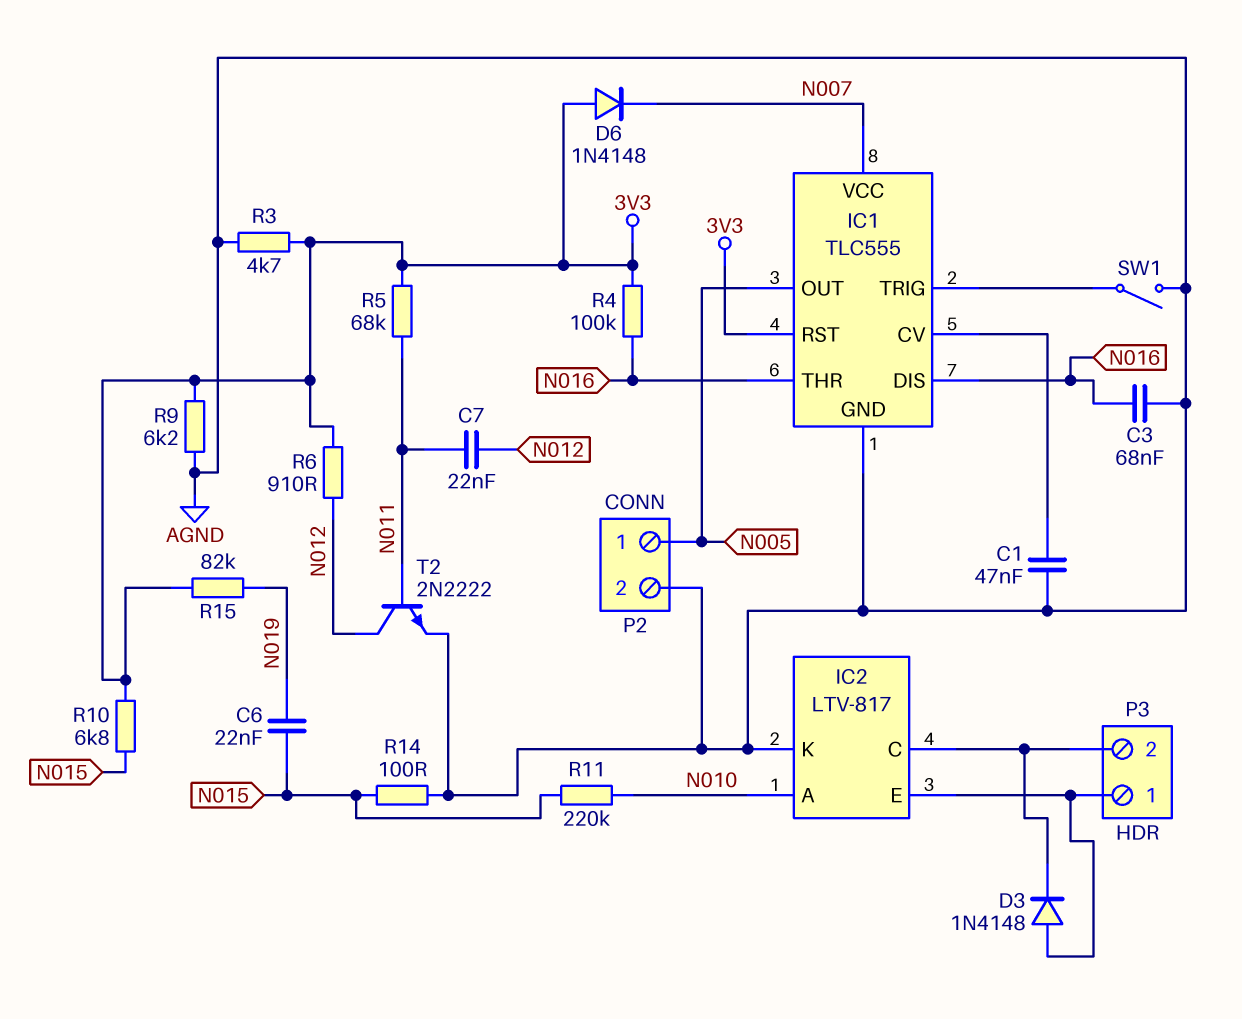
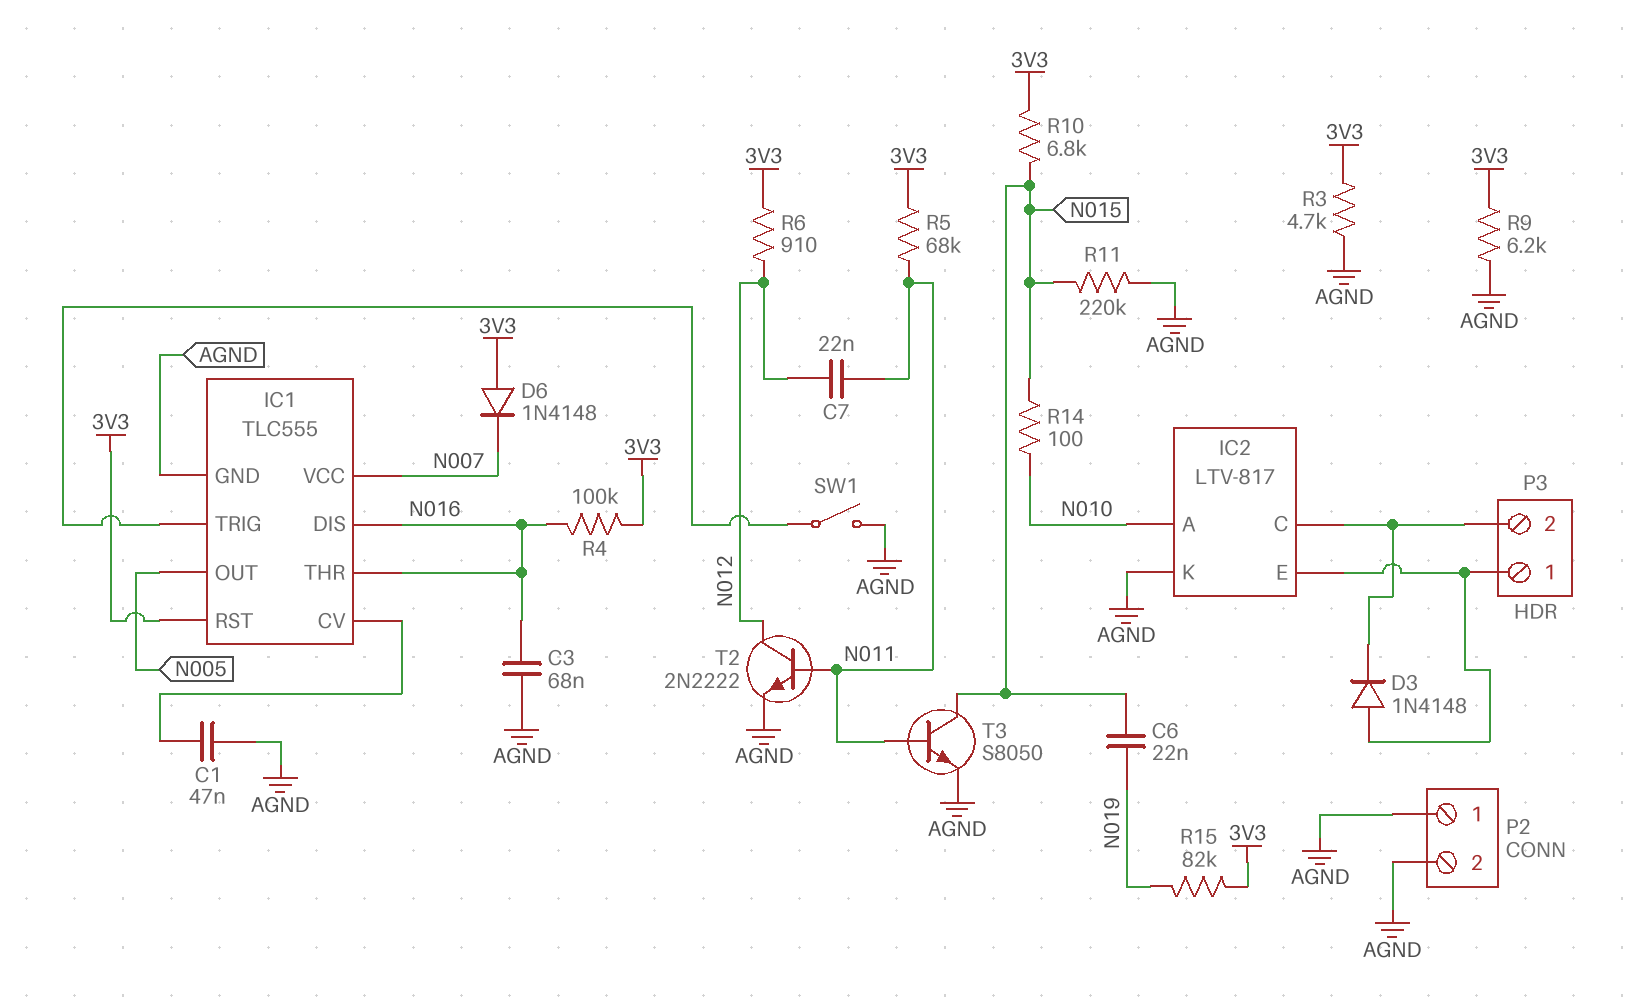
P2 pin 1: N005 -> AGND
R11: 220k (N010, N015) -> 220k (AGND, N015)
R14: 100 (AGND, N015) -> 100 (N010, N015)
T3: none -> NPN S8050 (B N011, C N015, E AGND)

